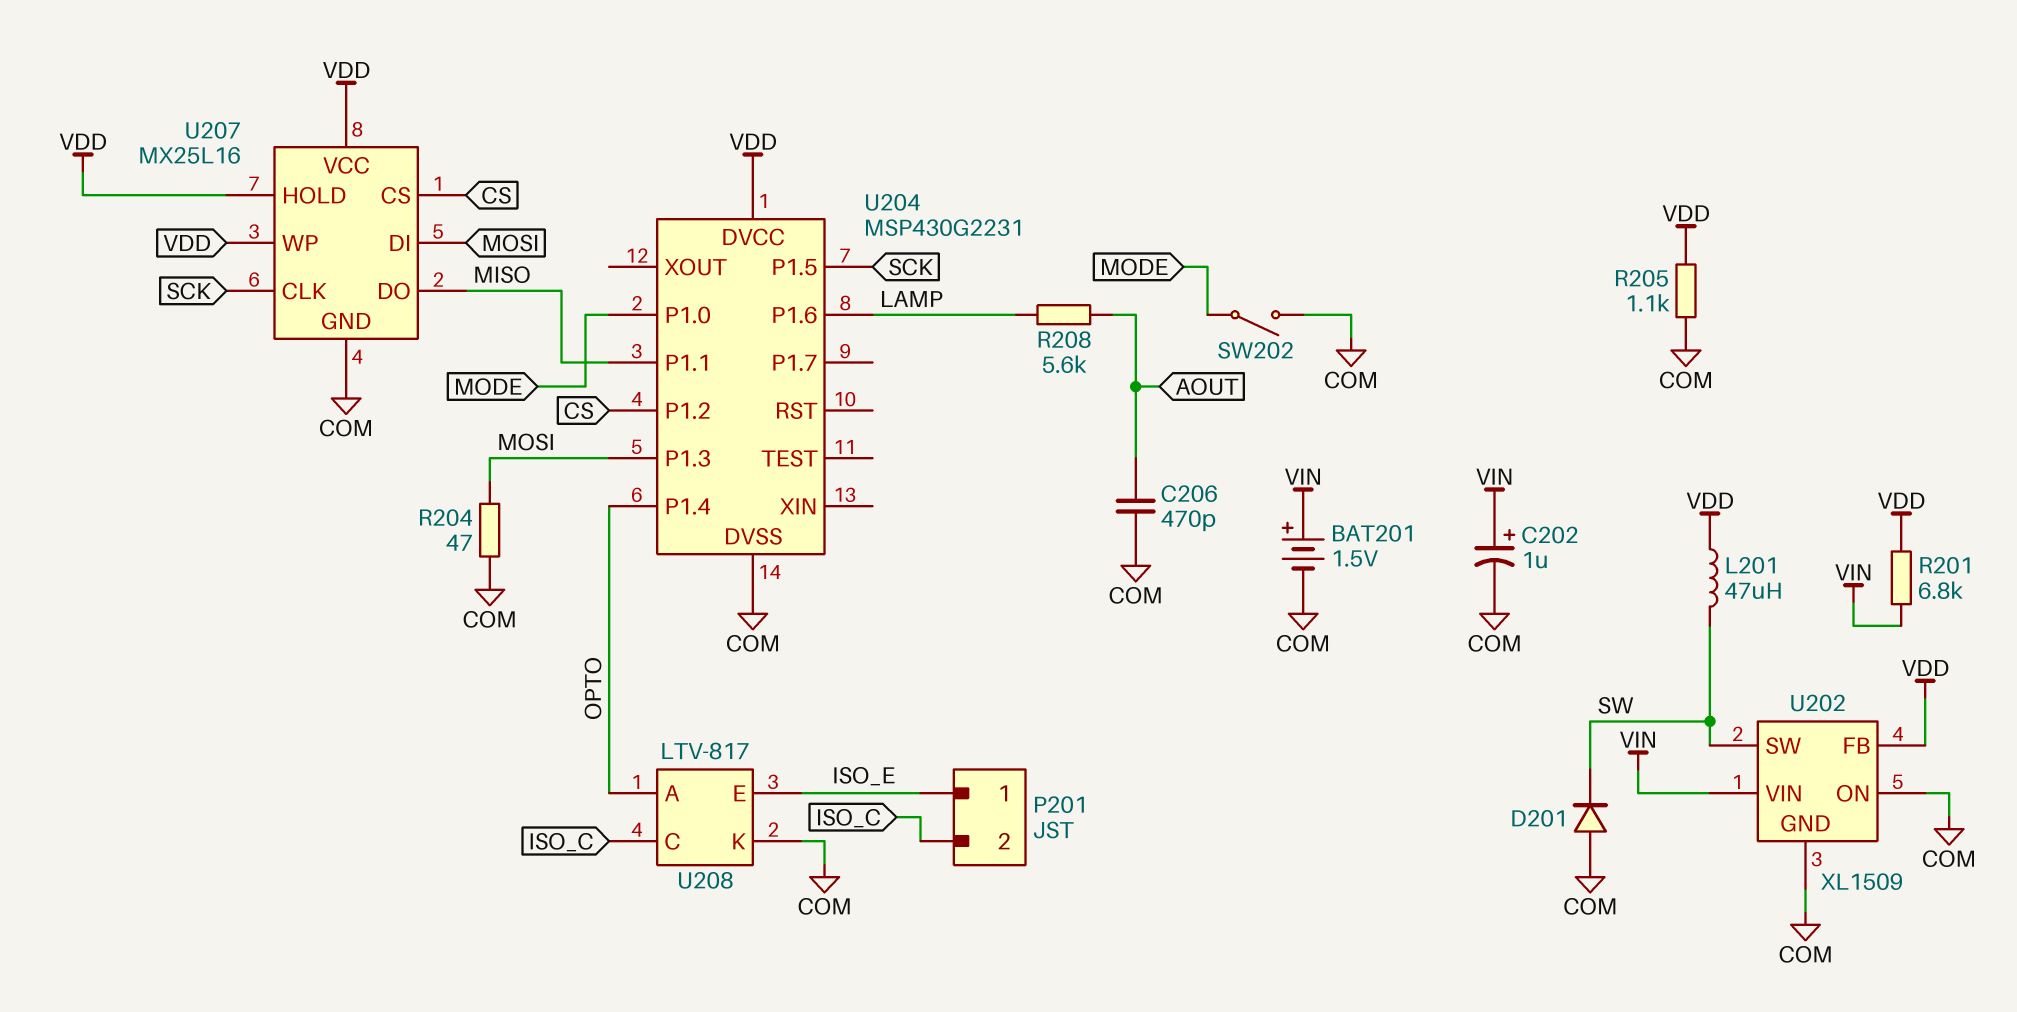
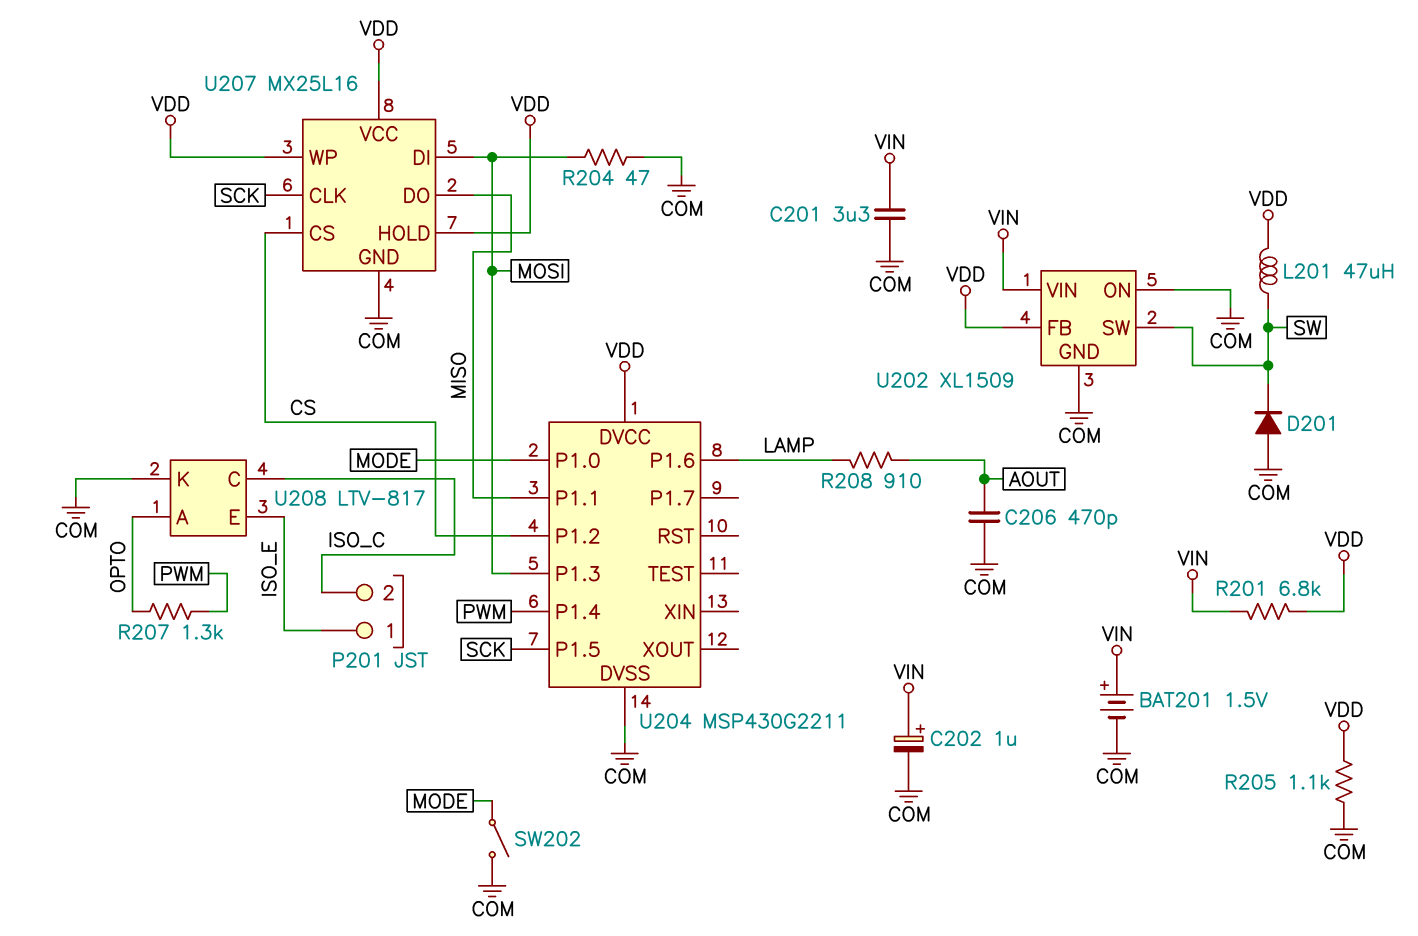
C201: none -> 3.3uF (COM, VIN)
R207: none -> 1.3k (OPTO, PWM)
R208: 5.6k (AOUT, LAMP) -> 910 (AOUT, LAMP)
U204: MSP430G2231 -> MSP430G2211
U204 pin P1.4: OPTO -> PWM

